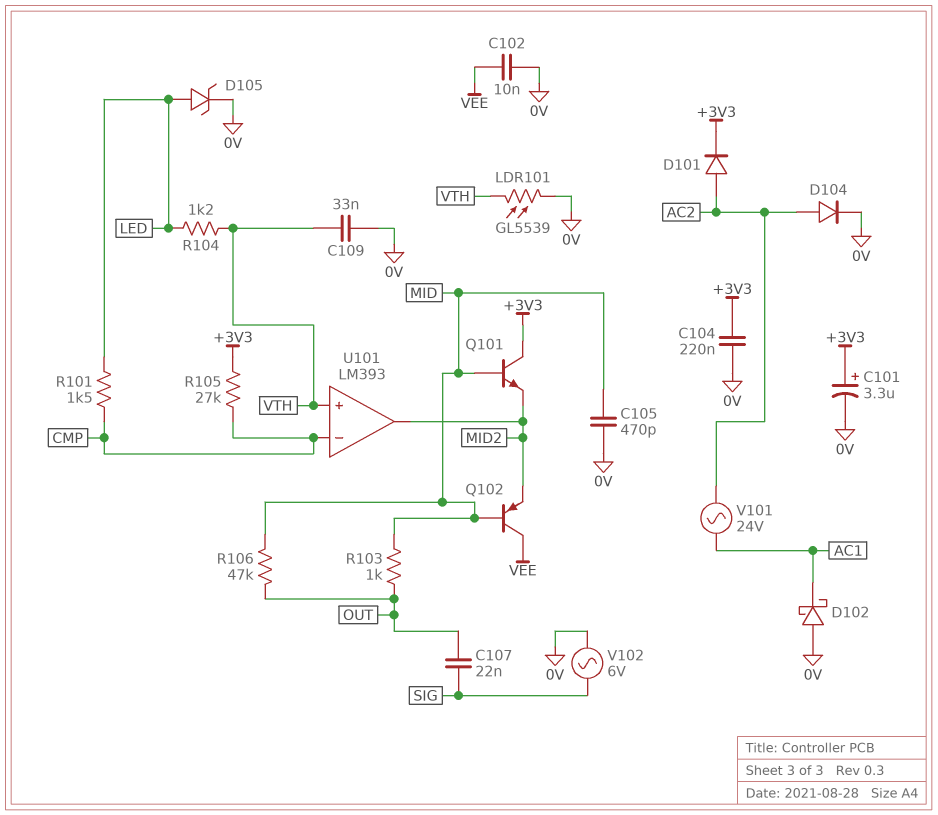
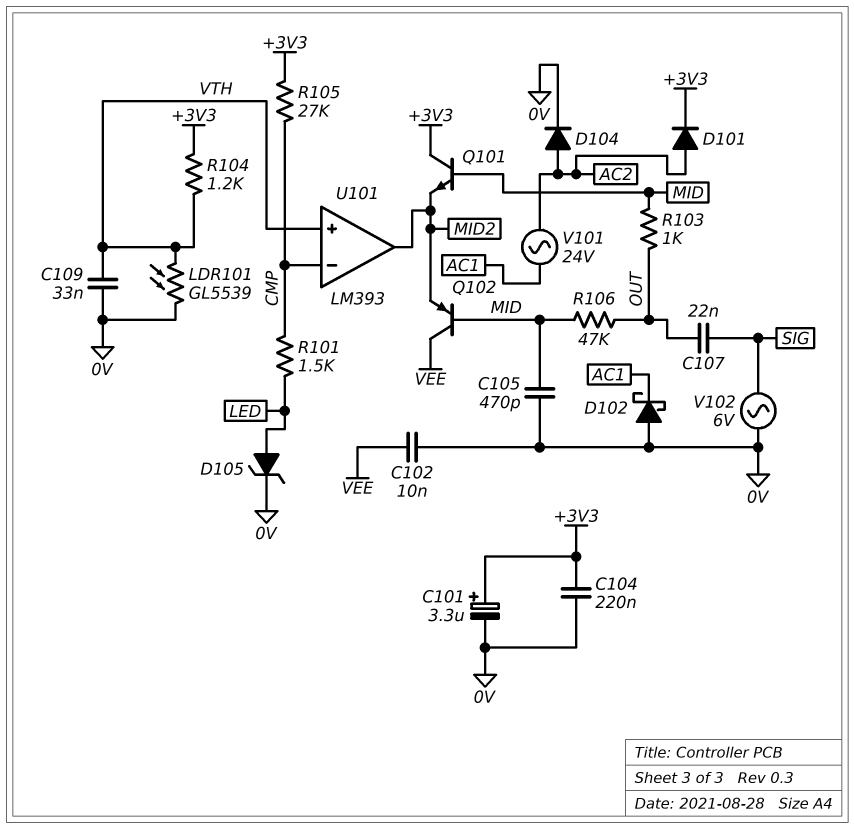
R104: 1.2k (LED, VTH) -> 1.2k (+3V3, VTH)

